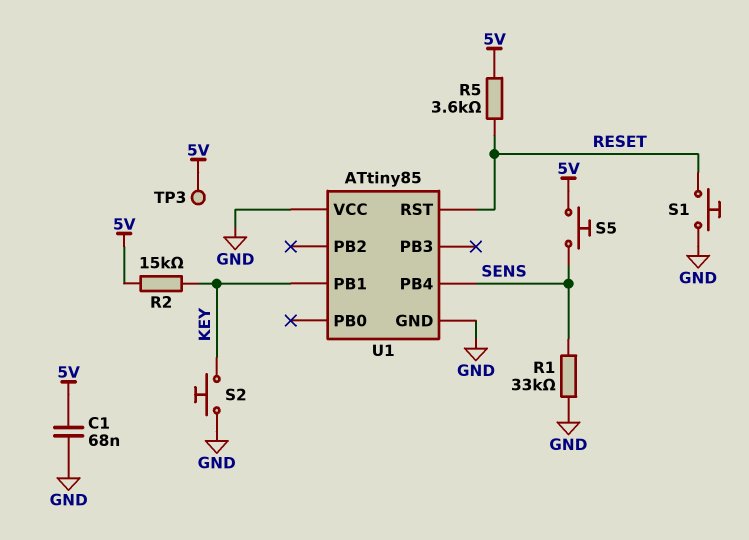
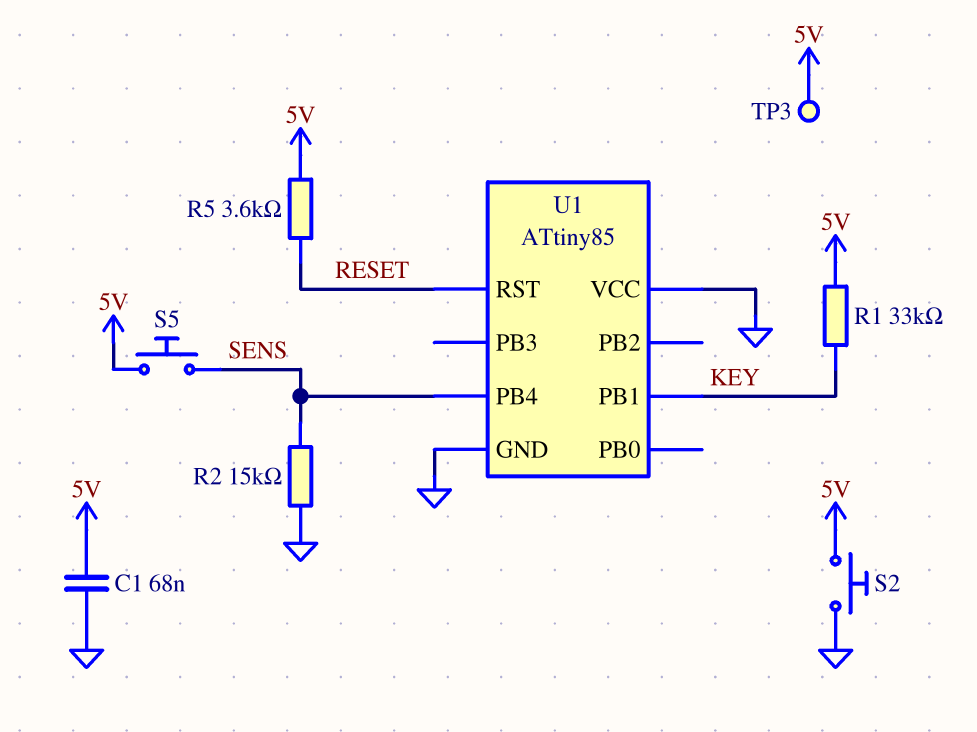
R1: 33k (GND, SENS) -> 33k (5V, KEY)
R2: 15k (5V, KEY) -> 15k (GND, SENS)
S1: button (GND, RESET) -> none
S2: button (GND, KEY) -> button (5V, GND)

